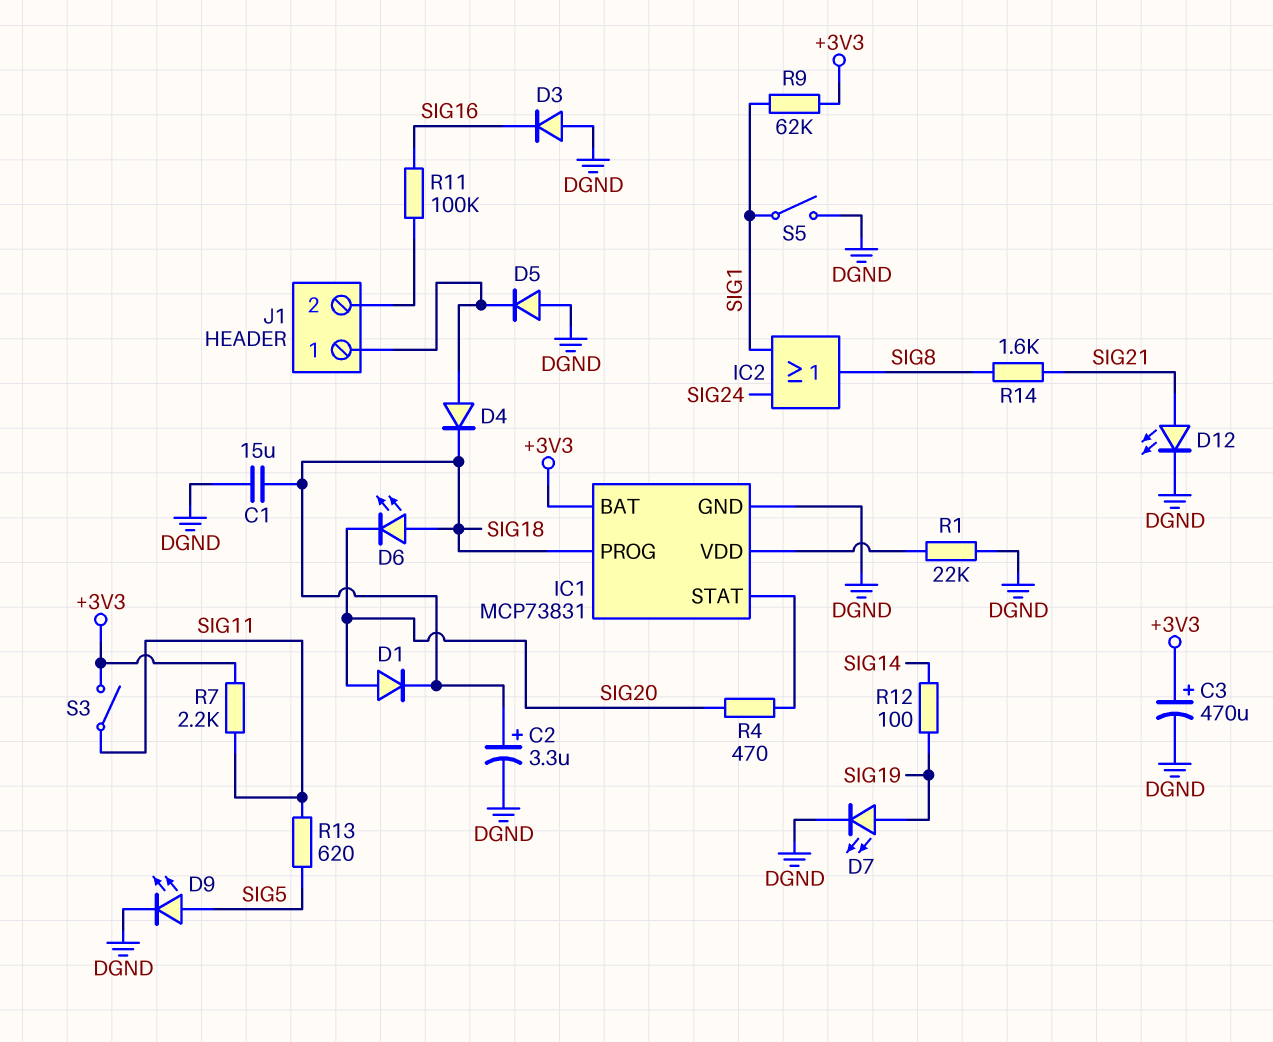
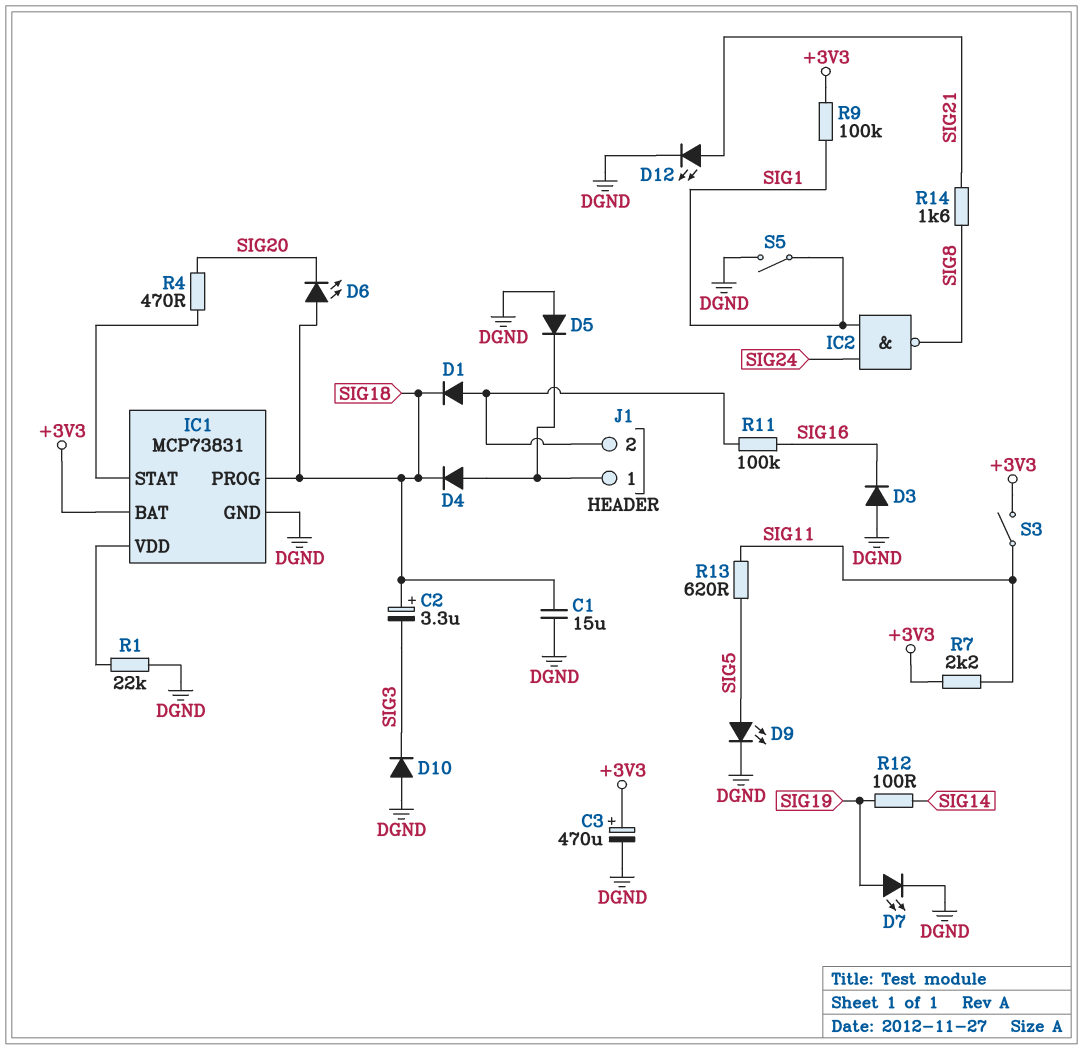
C2: 3.3uF (plus SIG18, minus DGND) -> 3.3uF (plus SIG18, minus SIG3)
D1: diode (A SIG20, K SIG18) -> diode (A J1/2, K SIG18)
D10: none -> diode (A DGND, K SIG3)
IC2: OR (in SIG1, in SIG24, out SIG8) -> NAND (in SIG1, in SIG24, out SIG8)
R9: 62k (+3V3, SIG1) -> 100k (+3V3, SIG1)

